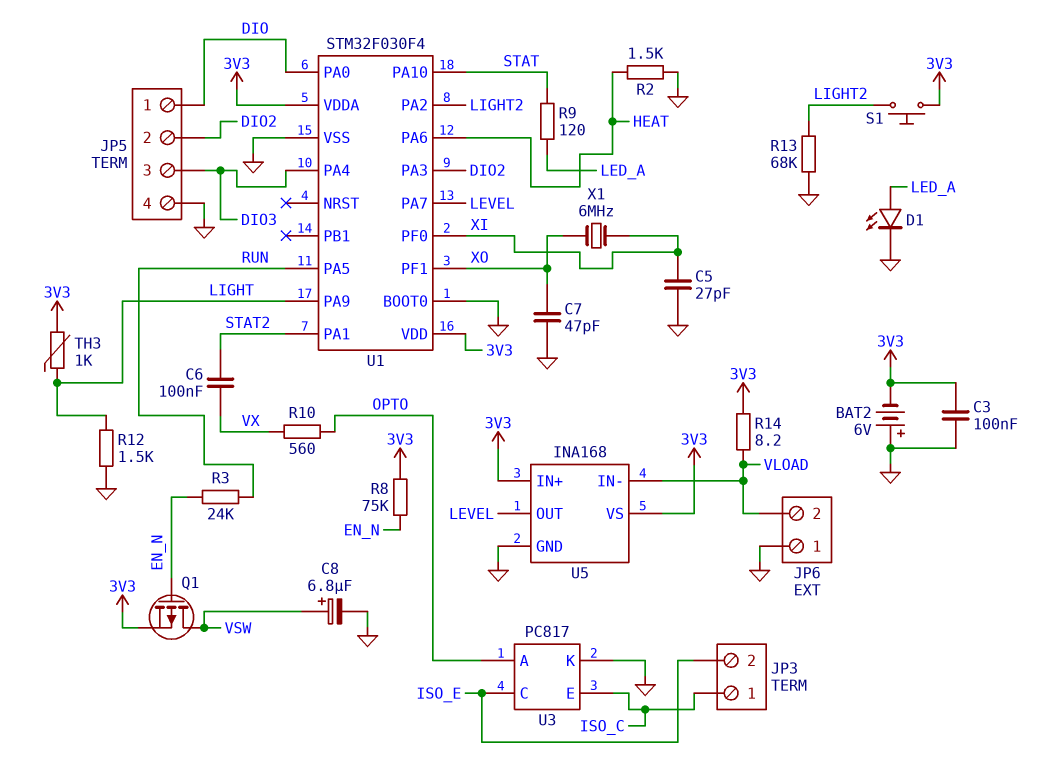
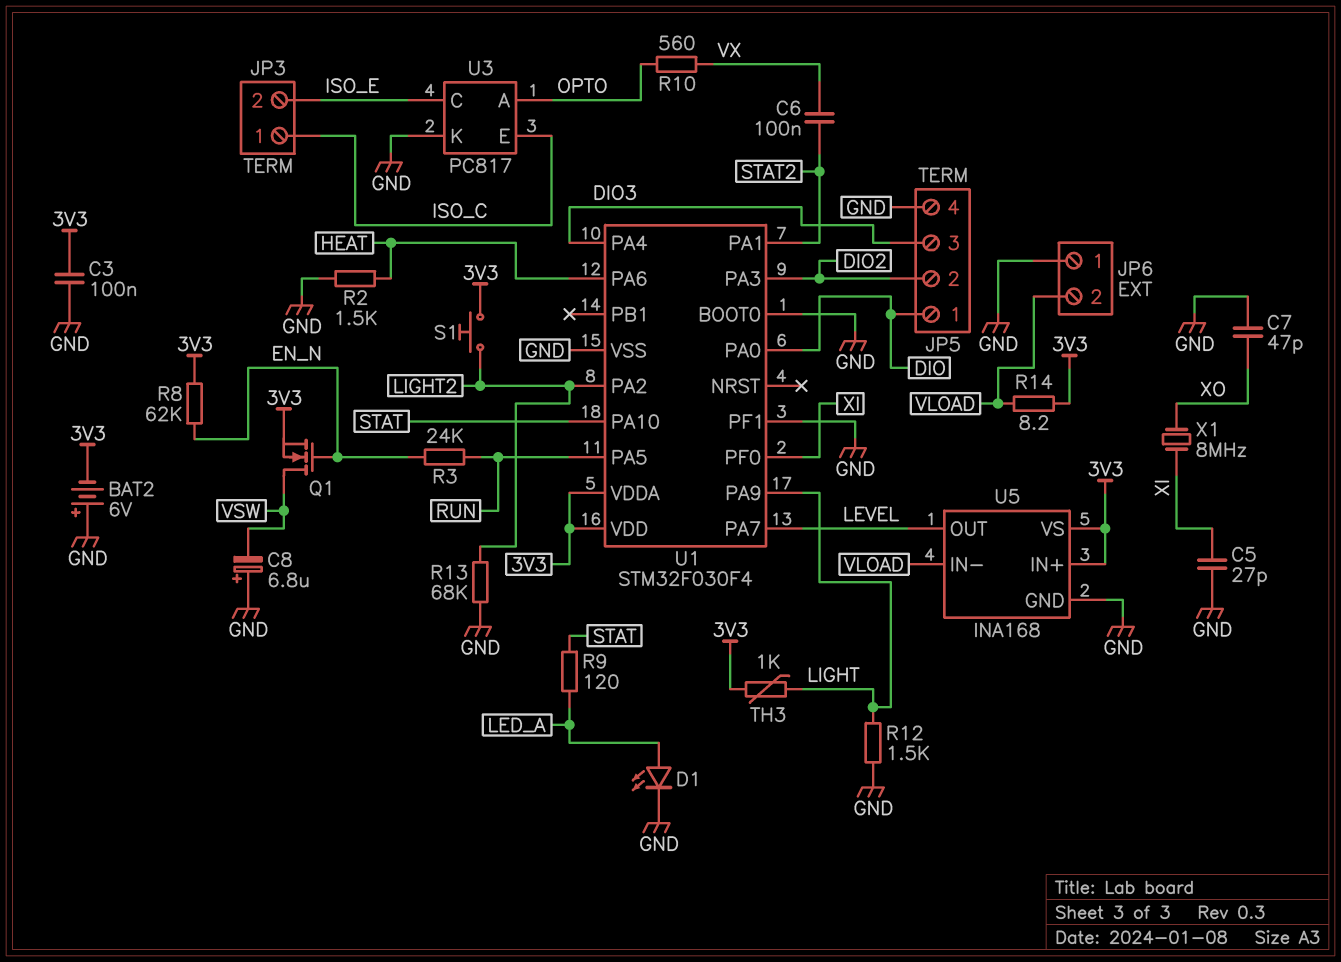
C8: 6.8uF (plus VSW, minus GND) -> 6.8uF (plus GND, minus VSW)
Q1: PMOS (G EN_N, D VSW, S 3V3) -> NMOS (G EN_N, D VSW, S 3V3)
R8: 75k (3V3, EN_N) -> 62k (3V3, EN_N)
U1 pin PF1: XO -> GND
X1: 6MHz (XI, XO) -> 8MHz (XI, XO)

